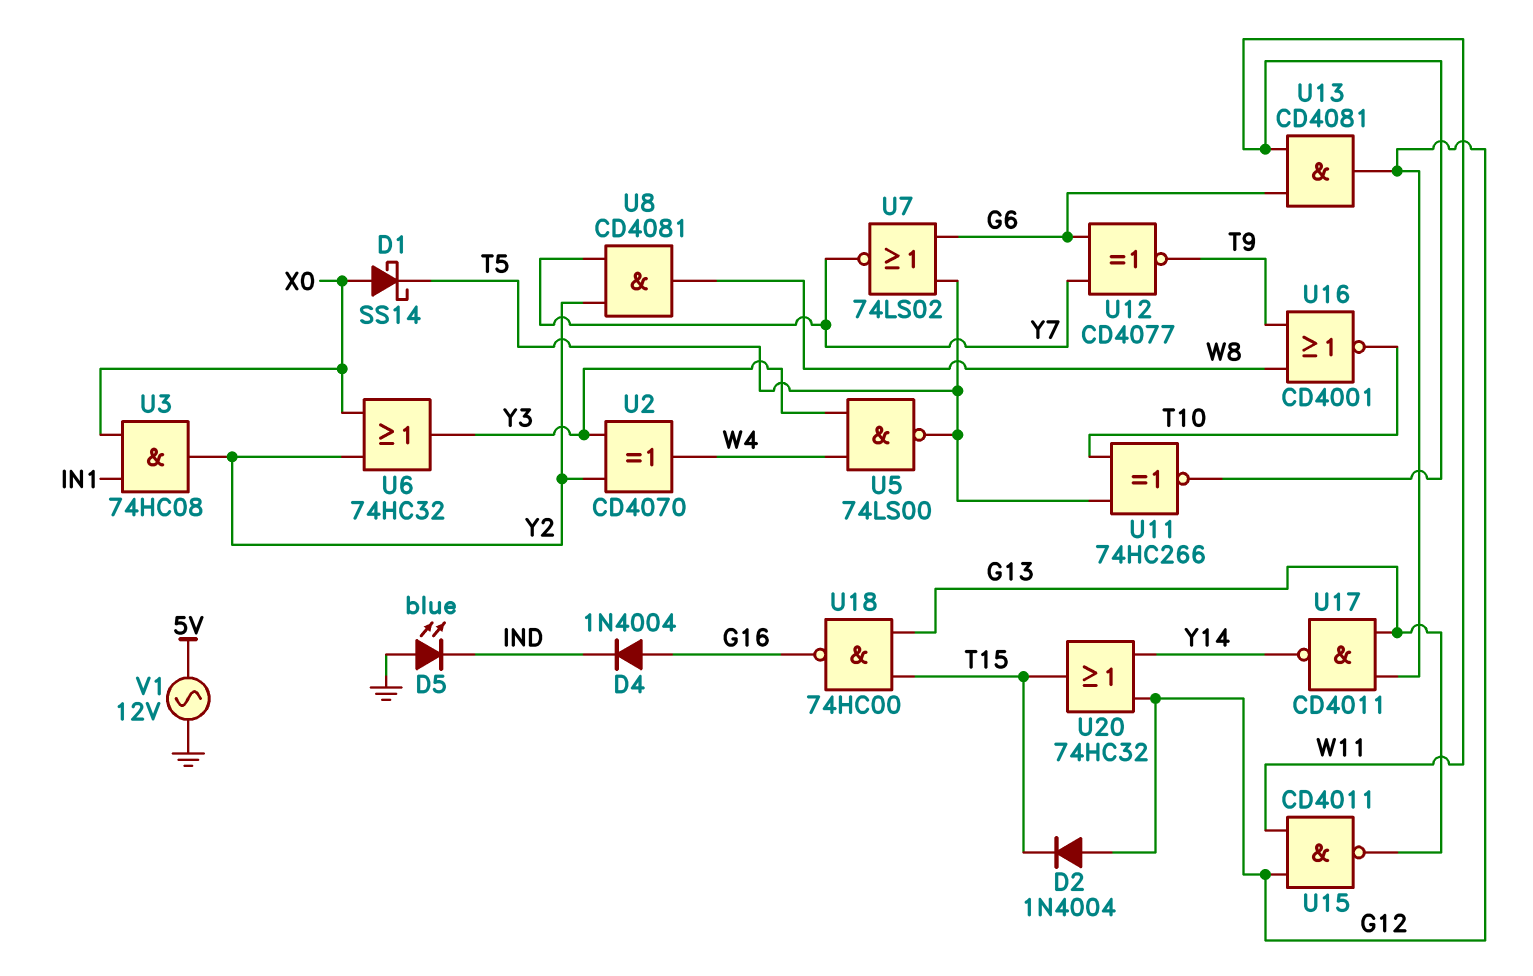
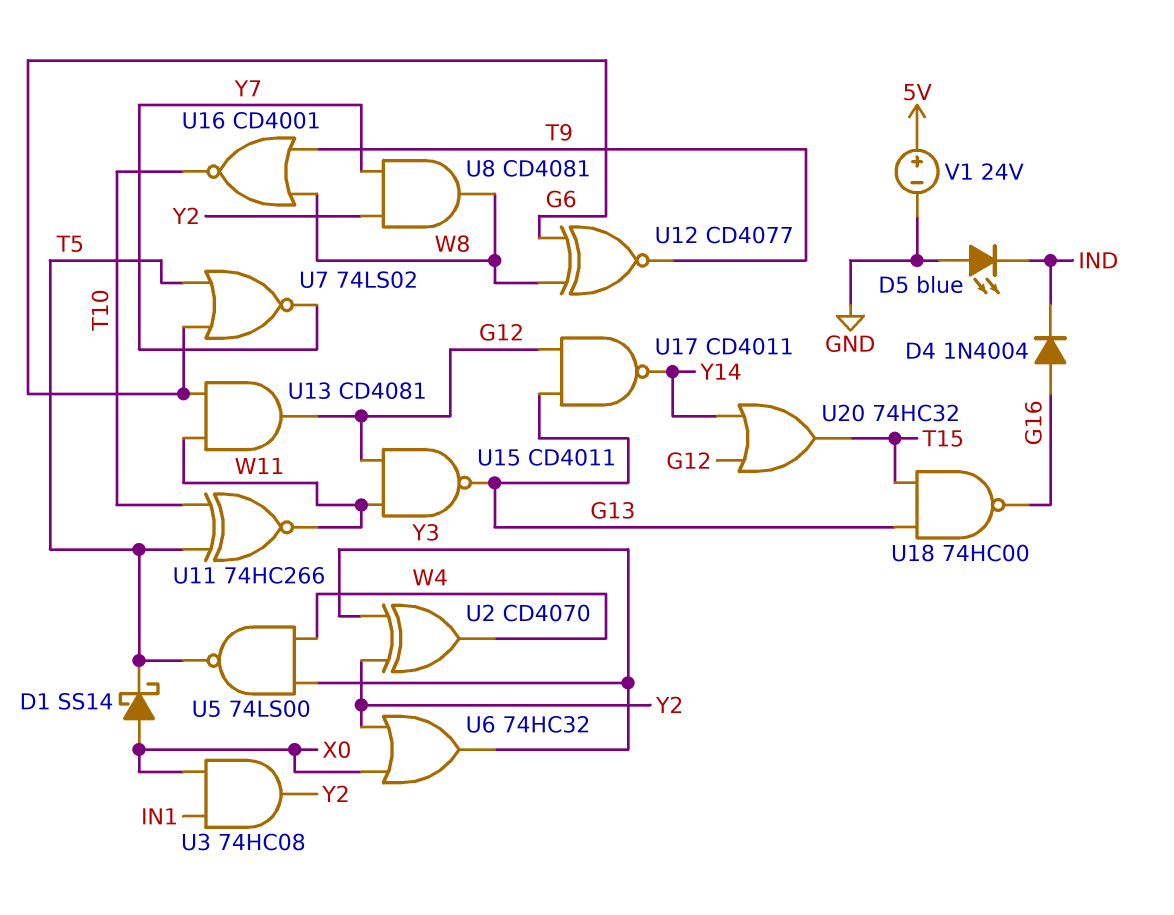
D2: diode 1N4004 (A G12, K T15) -> none
U12: XNOR CD4077 (in G6, in Y7, out T9) -> XNOR CD4077 (in G6, in W8, out T9)
V1: AC 12V (5V, GND) -> 24V (plus 5V, minus GND)

